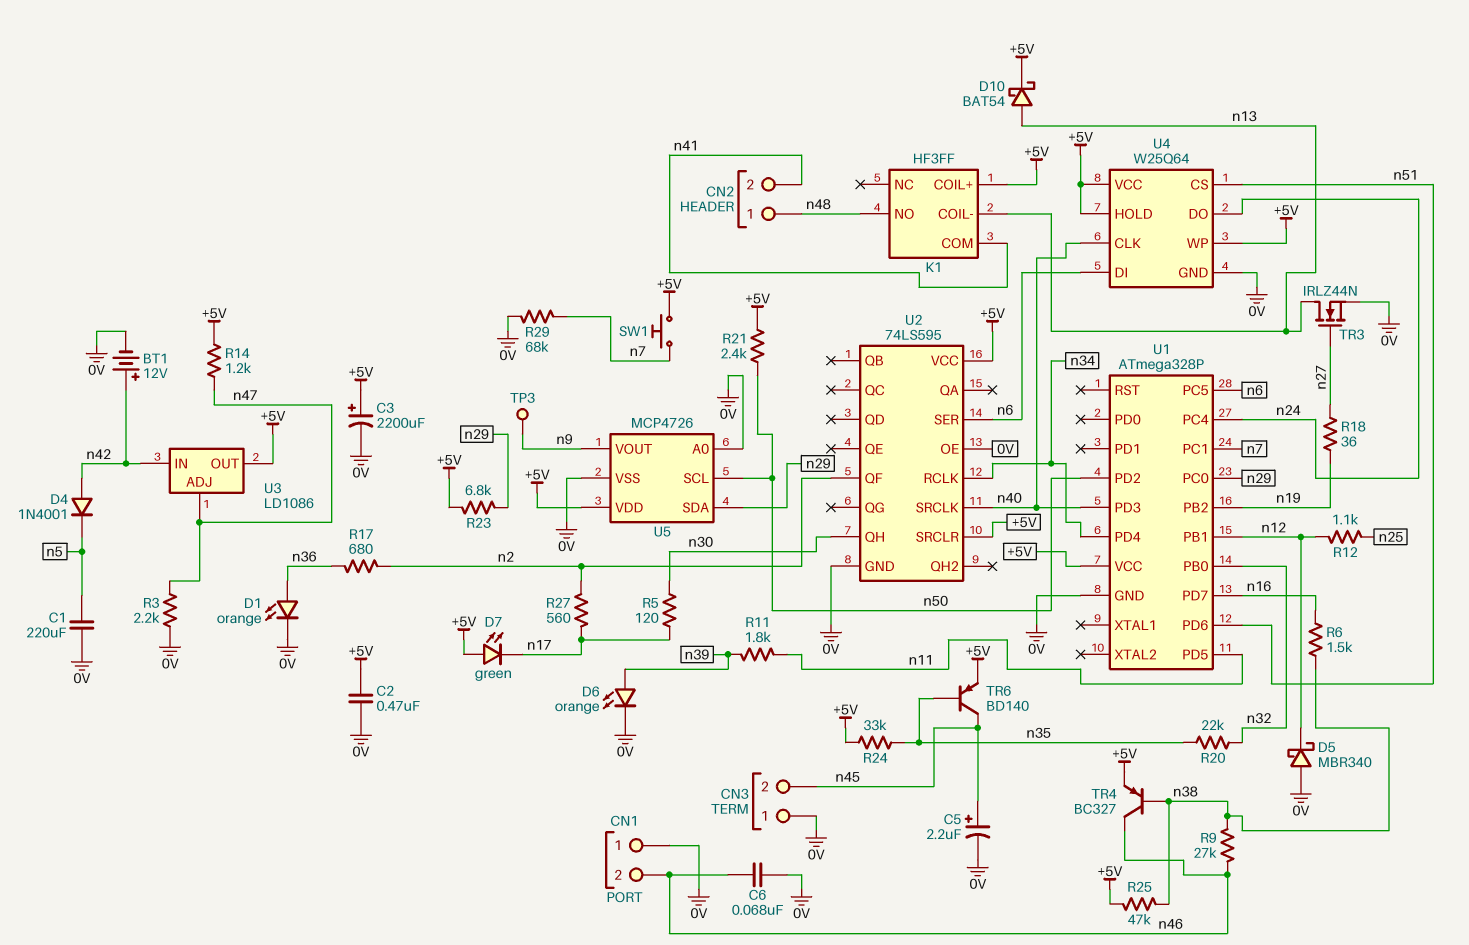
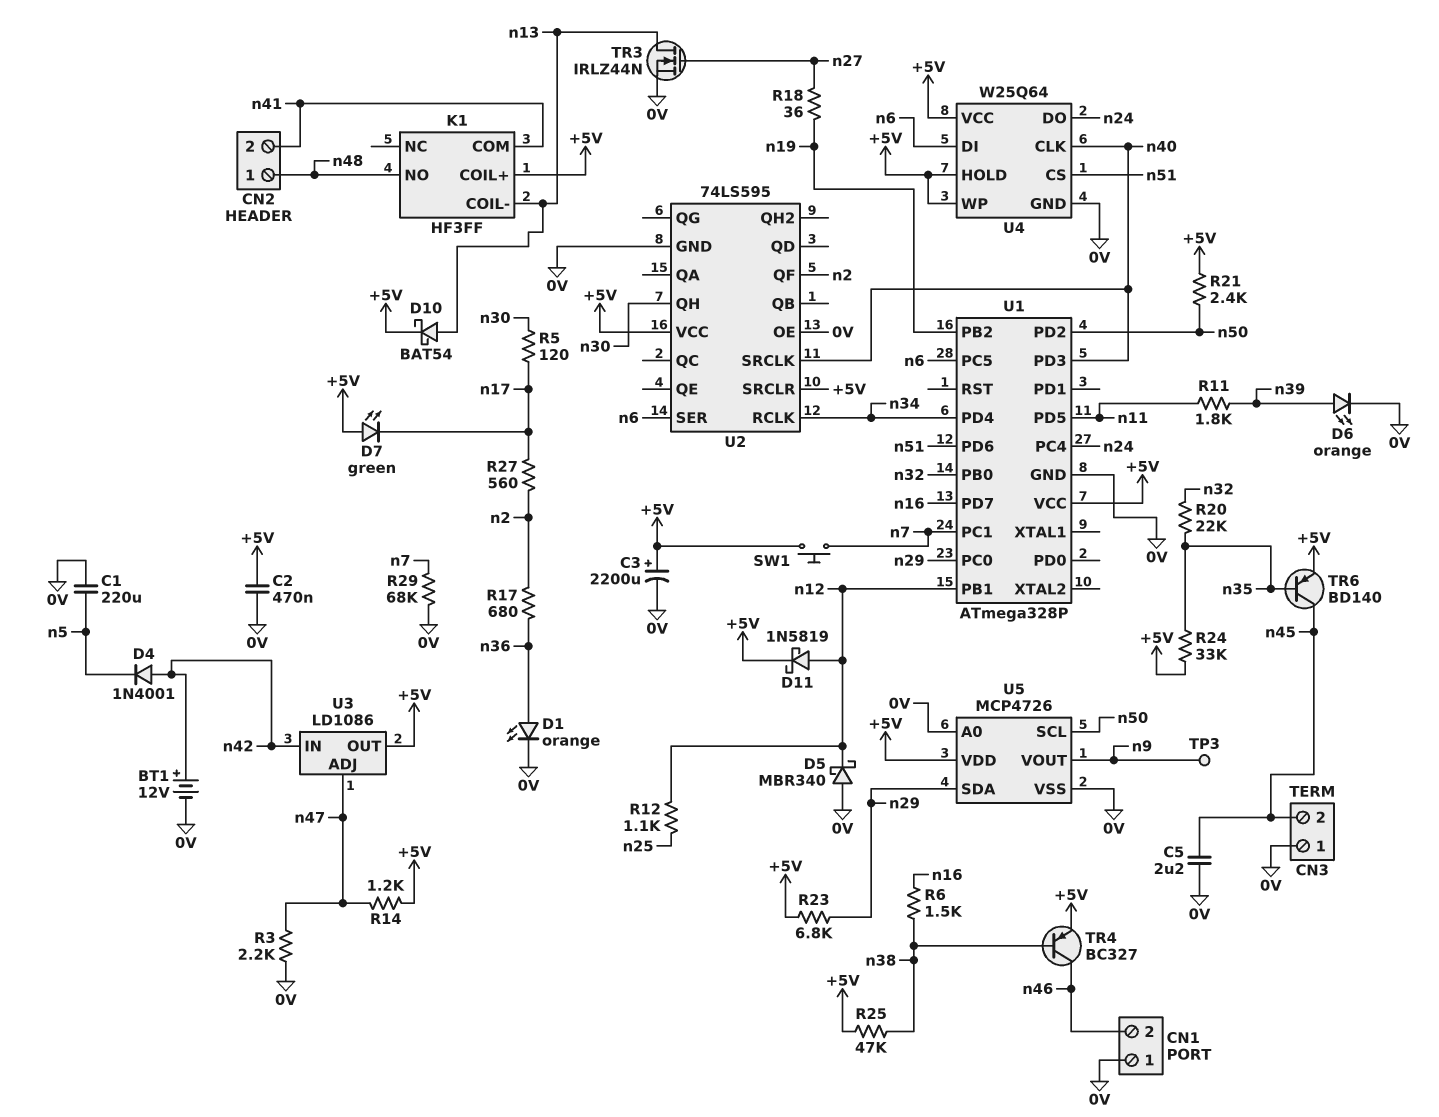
C5: 2.2uF (plus n45, minus 0V) -> 2.2uF (0V, n45)
C6: 68nF (0V, n46) -> none
D11: none -> schottky 1N5819 (A n12, K +5V)
R9: 27k (n38, n46) -> none

